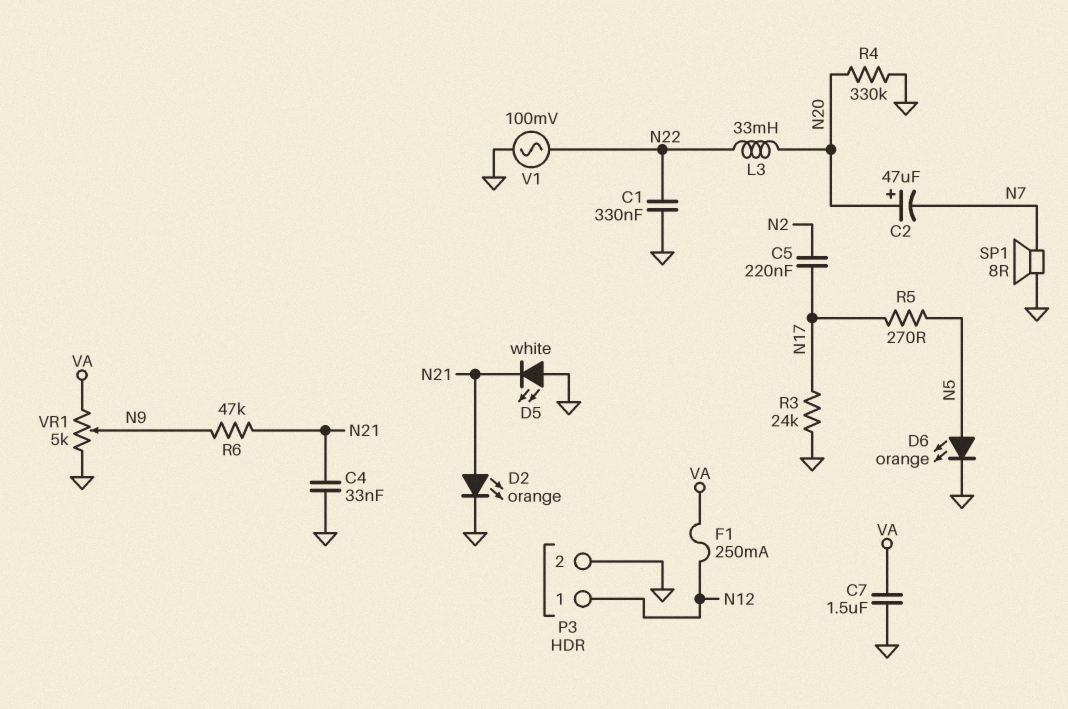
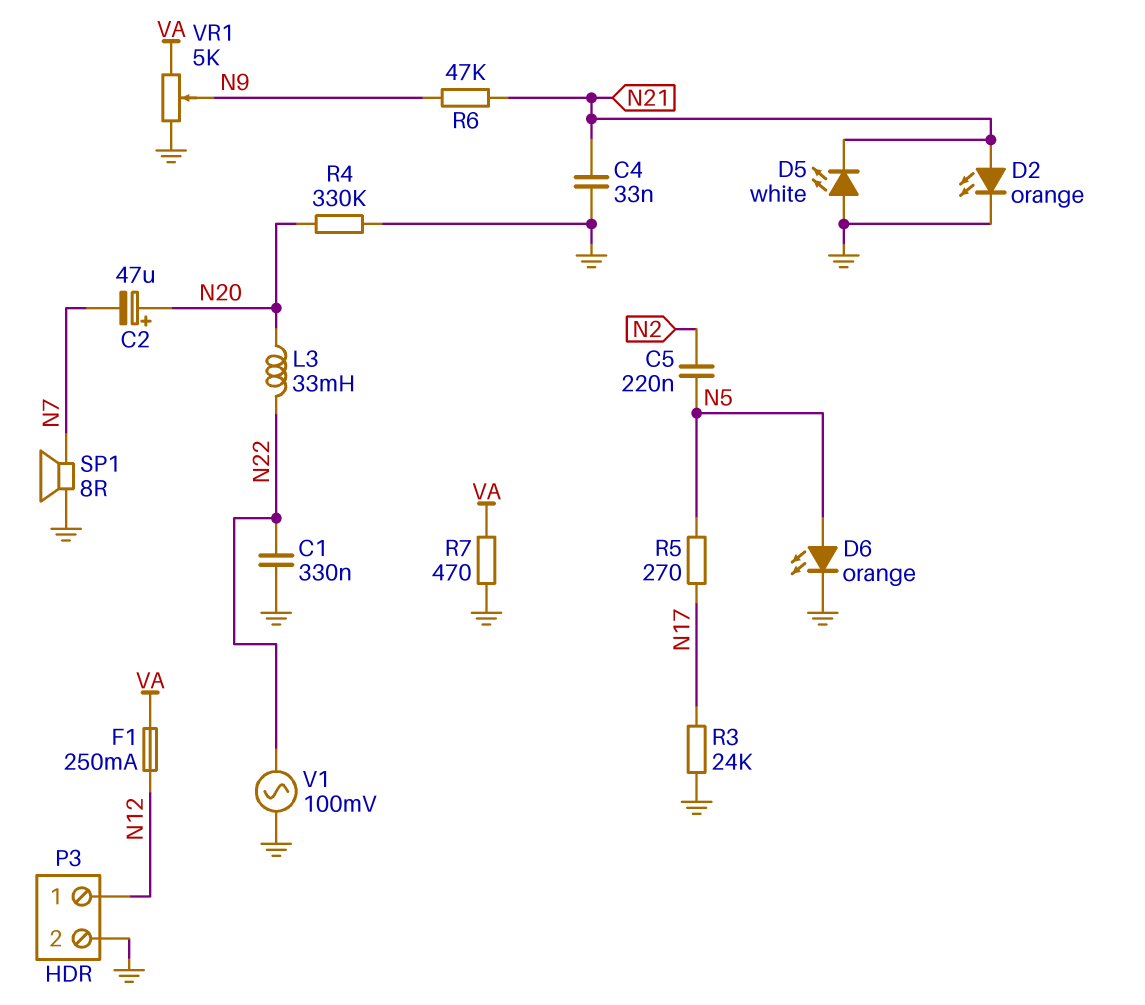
C5: 220nF (N2, N17) -> 220nF (N2, N5)
C7: 1.5uF (GND, VA) -> none
R7: none -> 470 (GND, VA)

